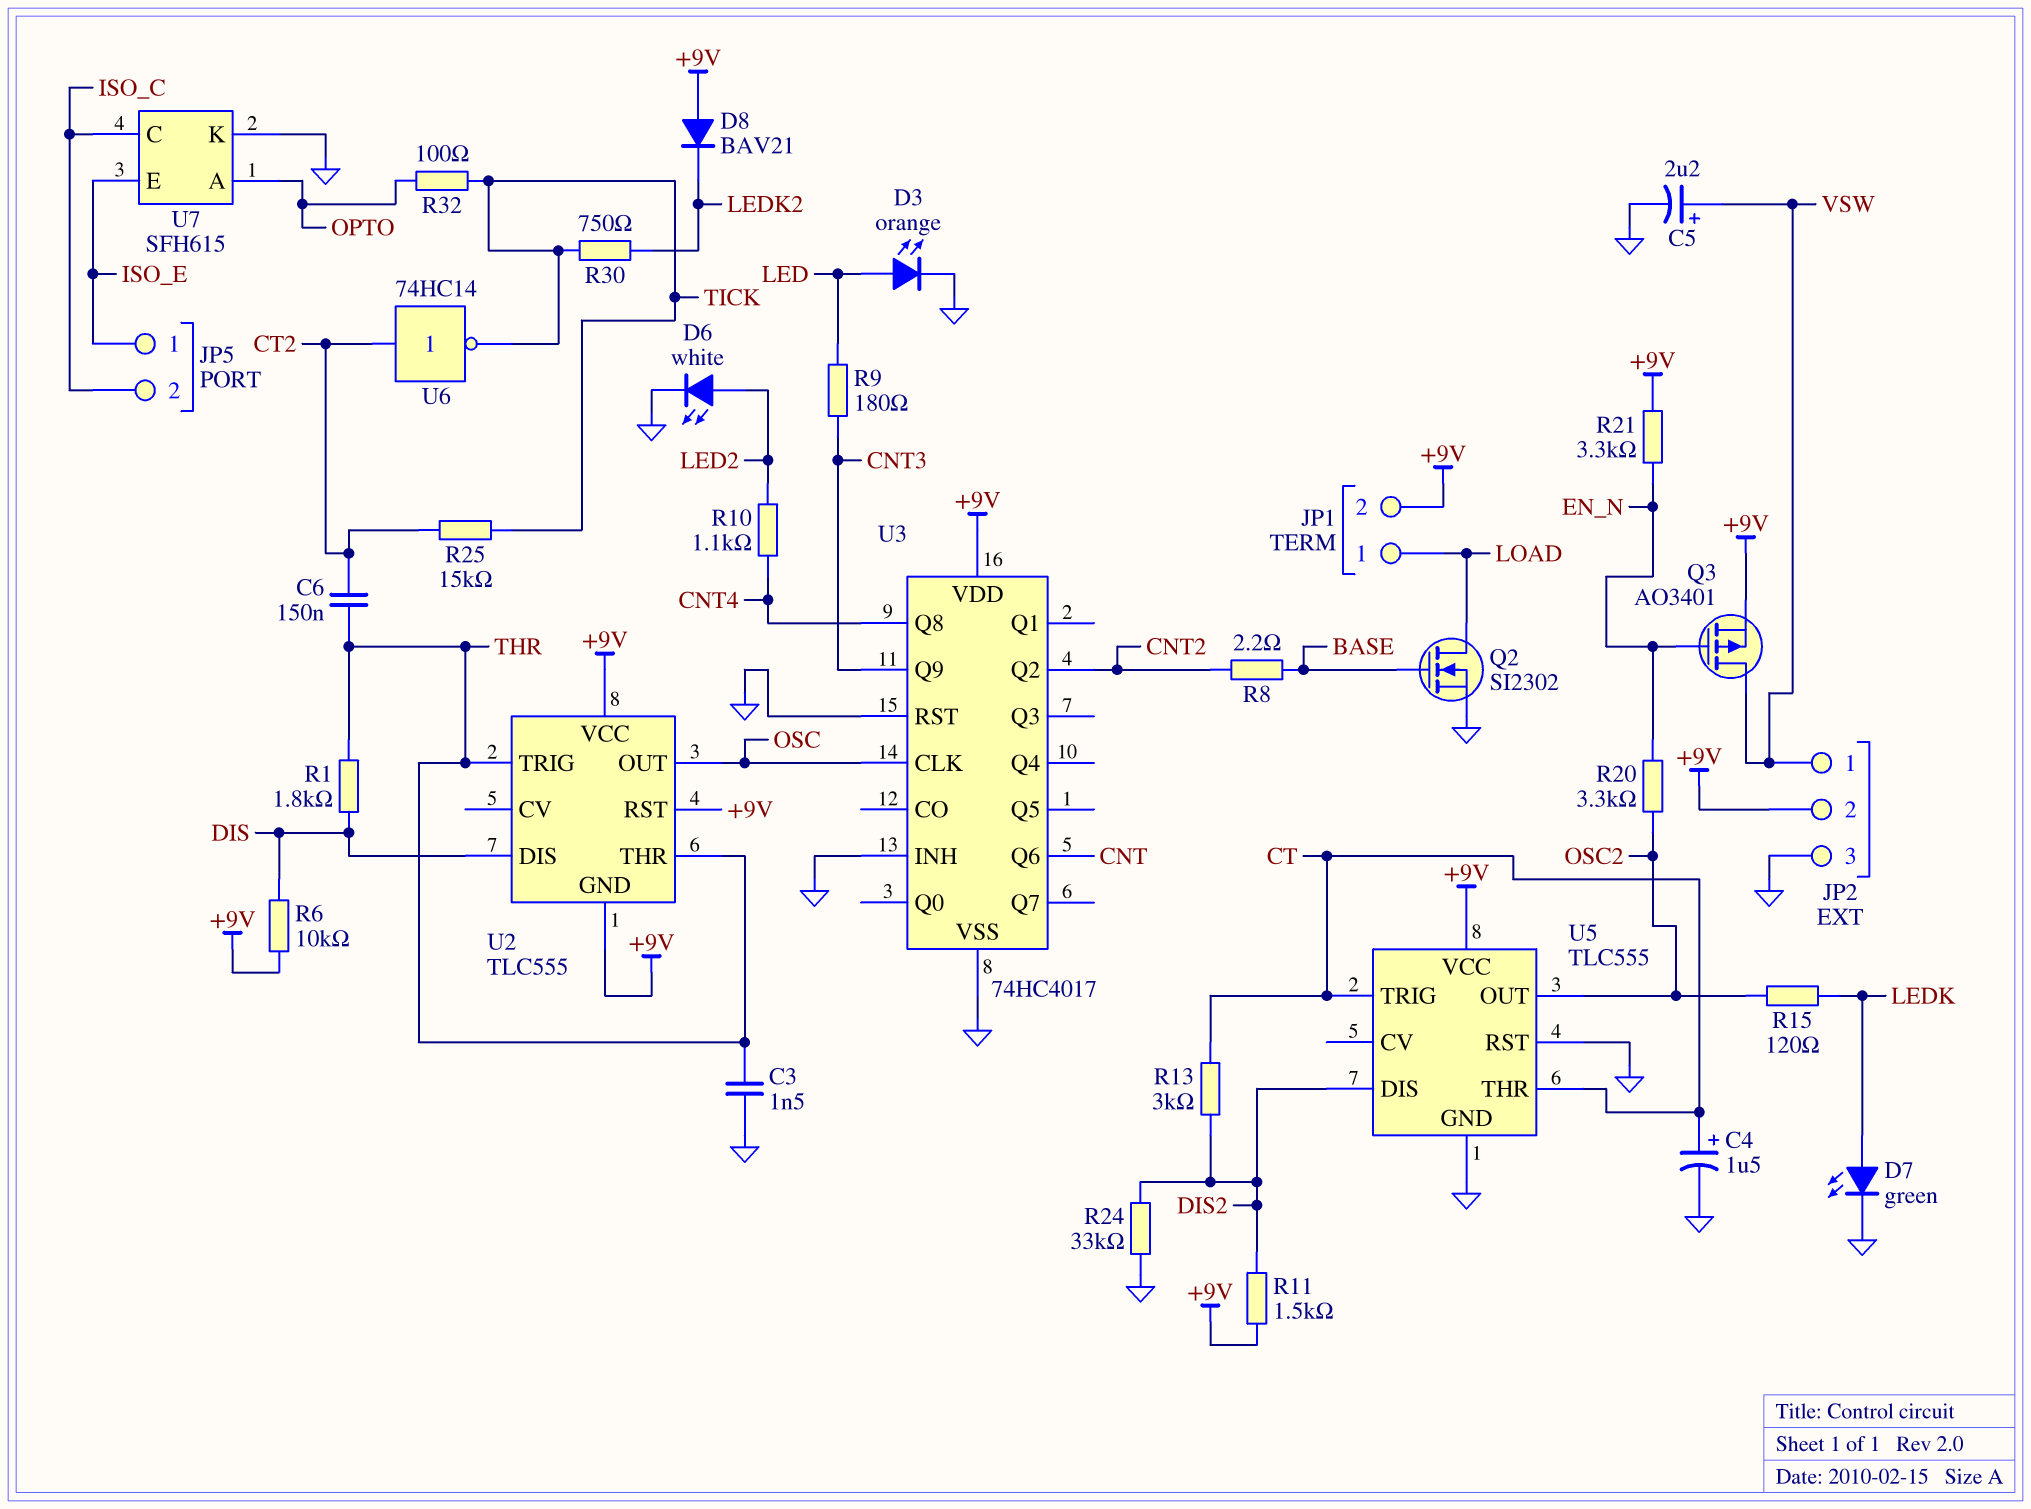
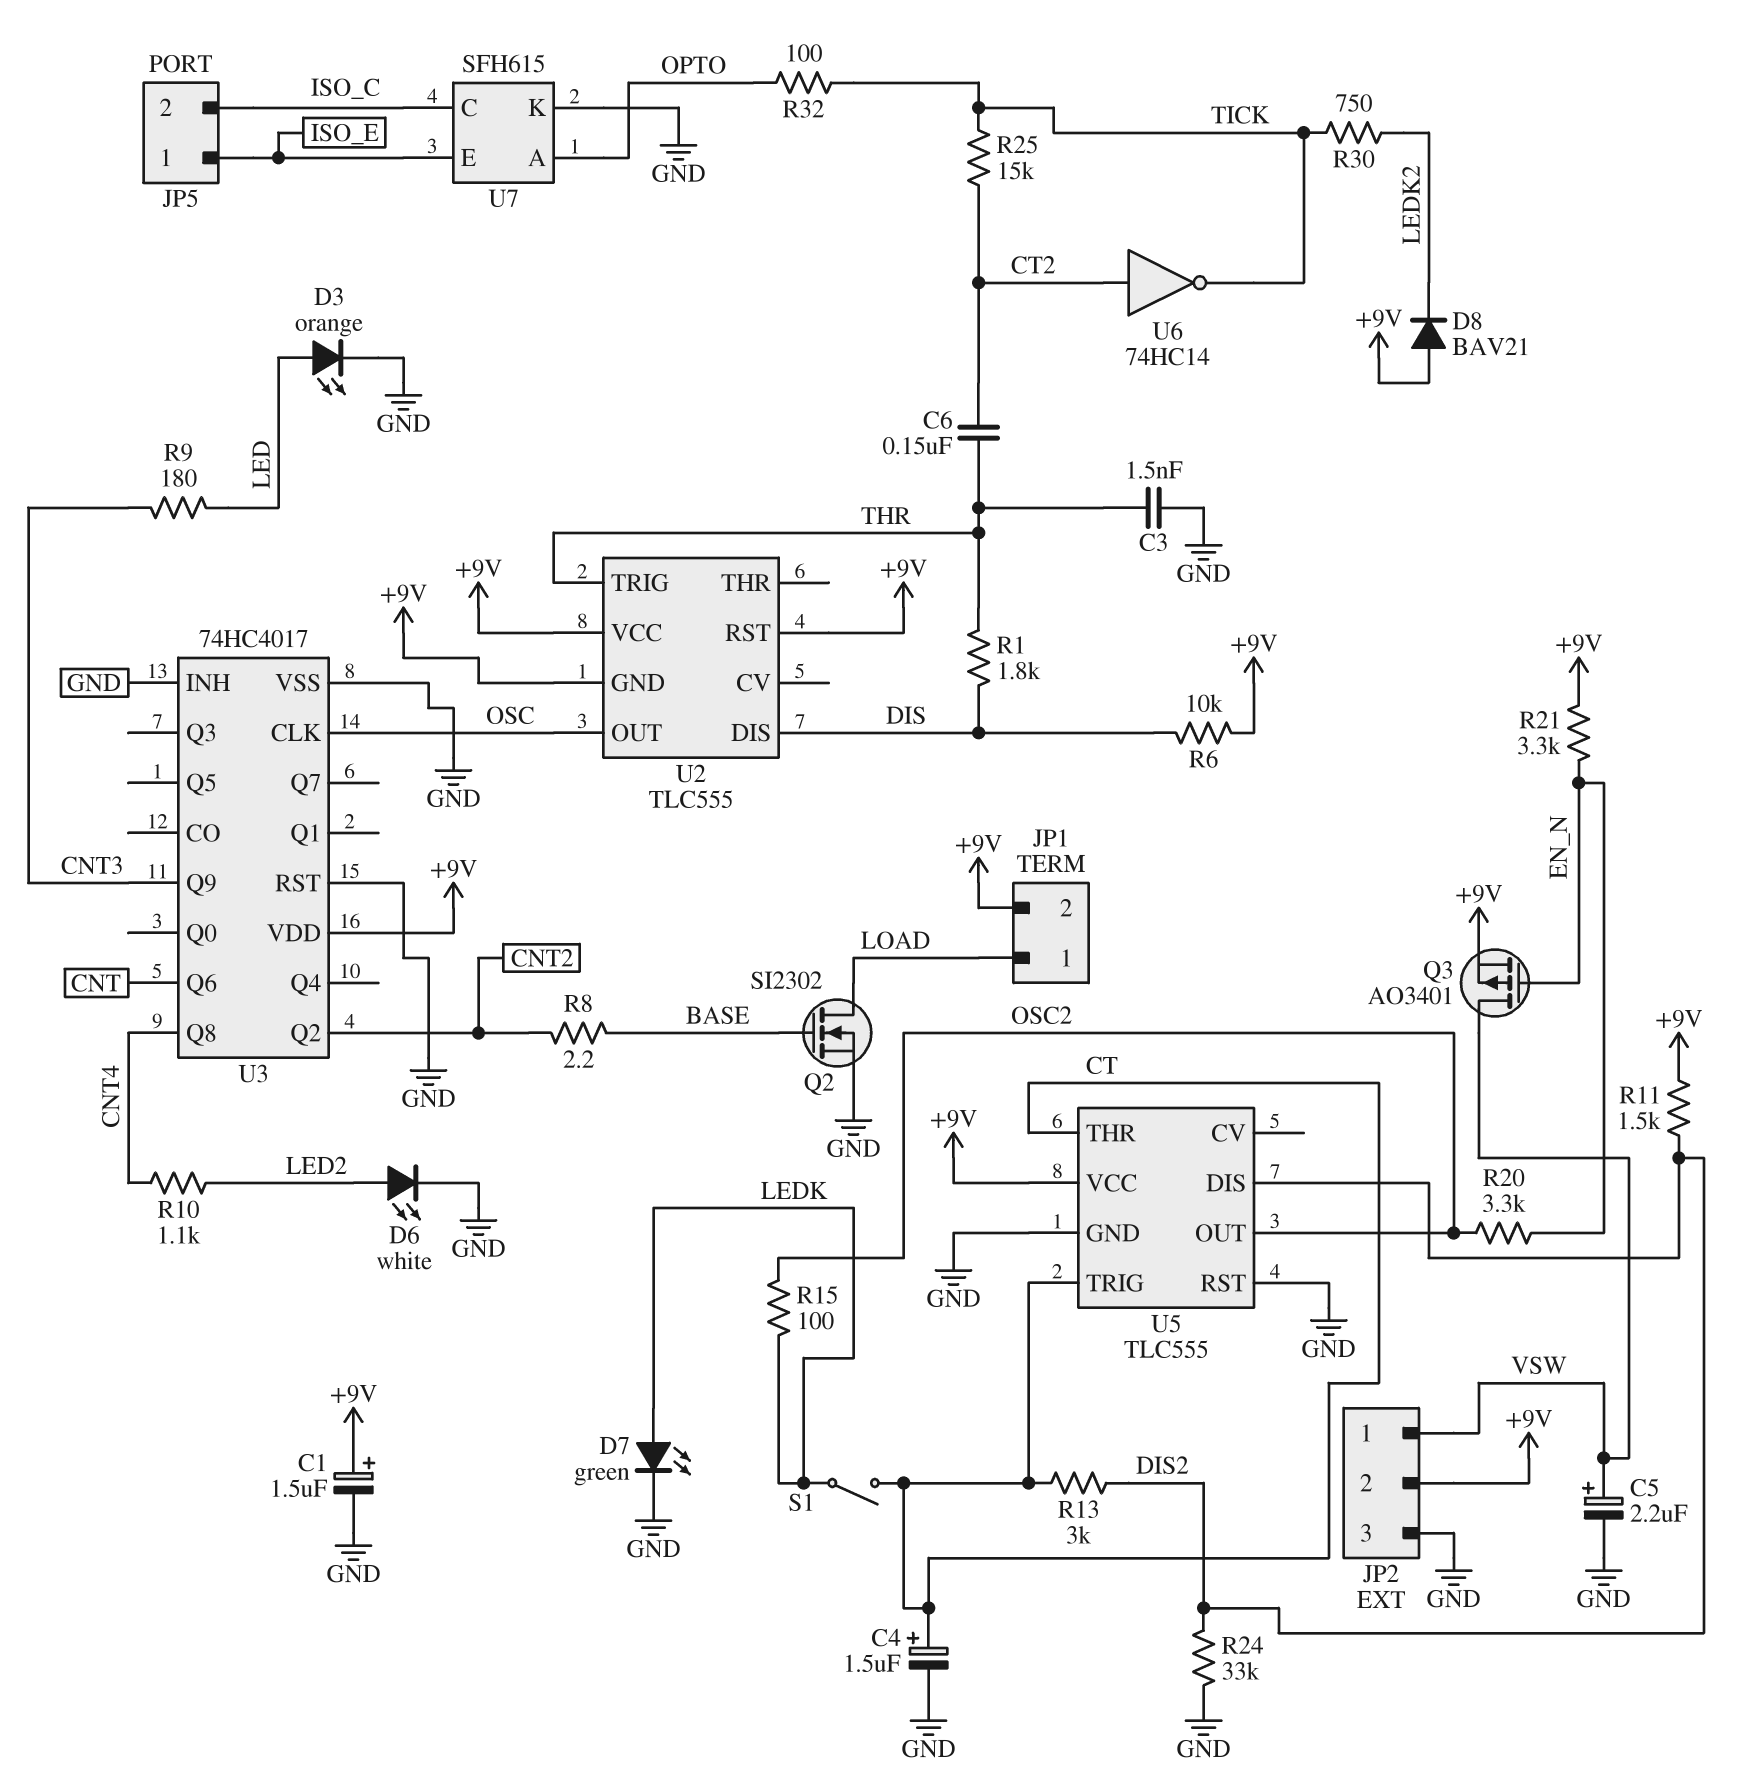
C1: none -> 1.5uF (plus +9V, minus GND)
R15: 120 (LEDK, OSC2) -> 100 (LEDK, OSC2)
S1: none -> switch (CT, LEDK)
U2 pin THR: THR -> none

